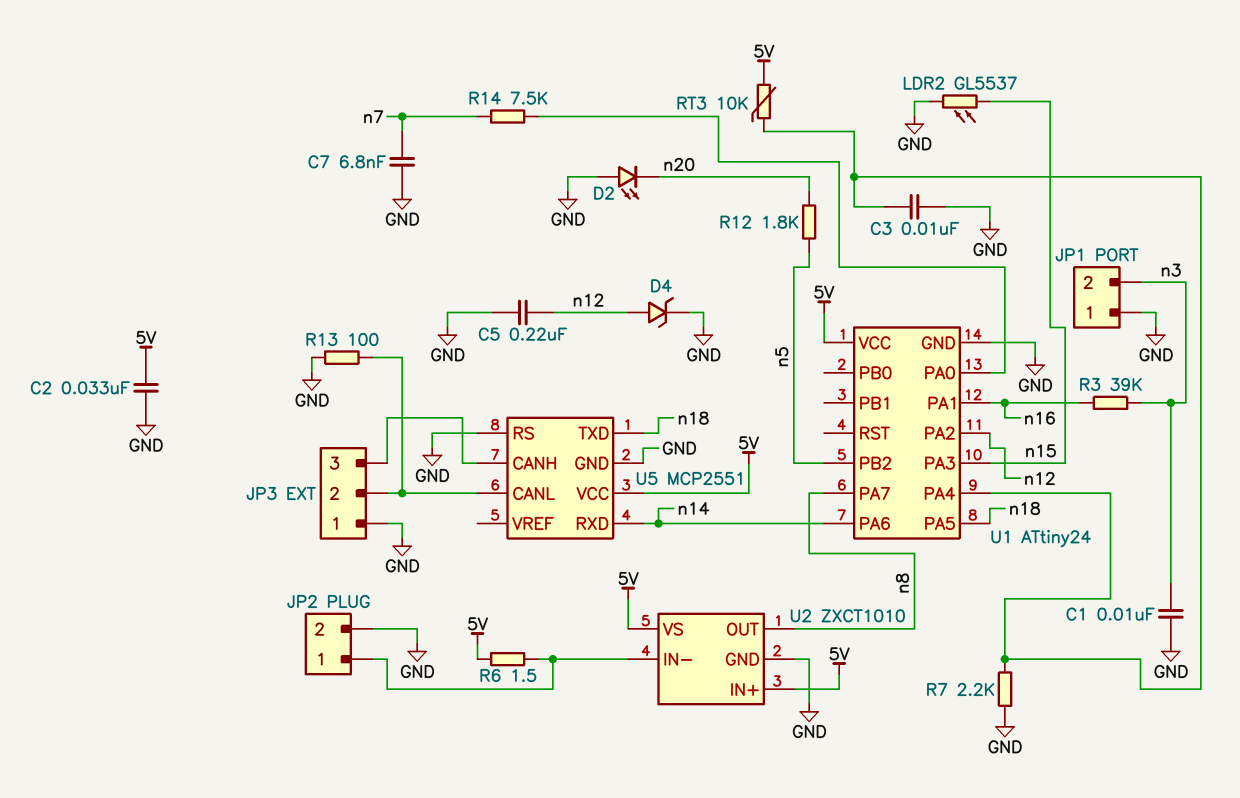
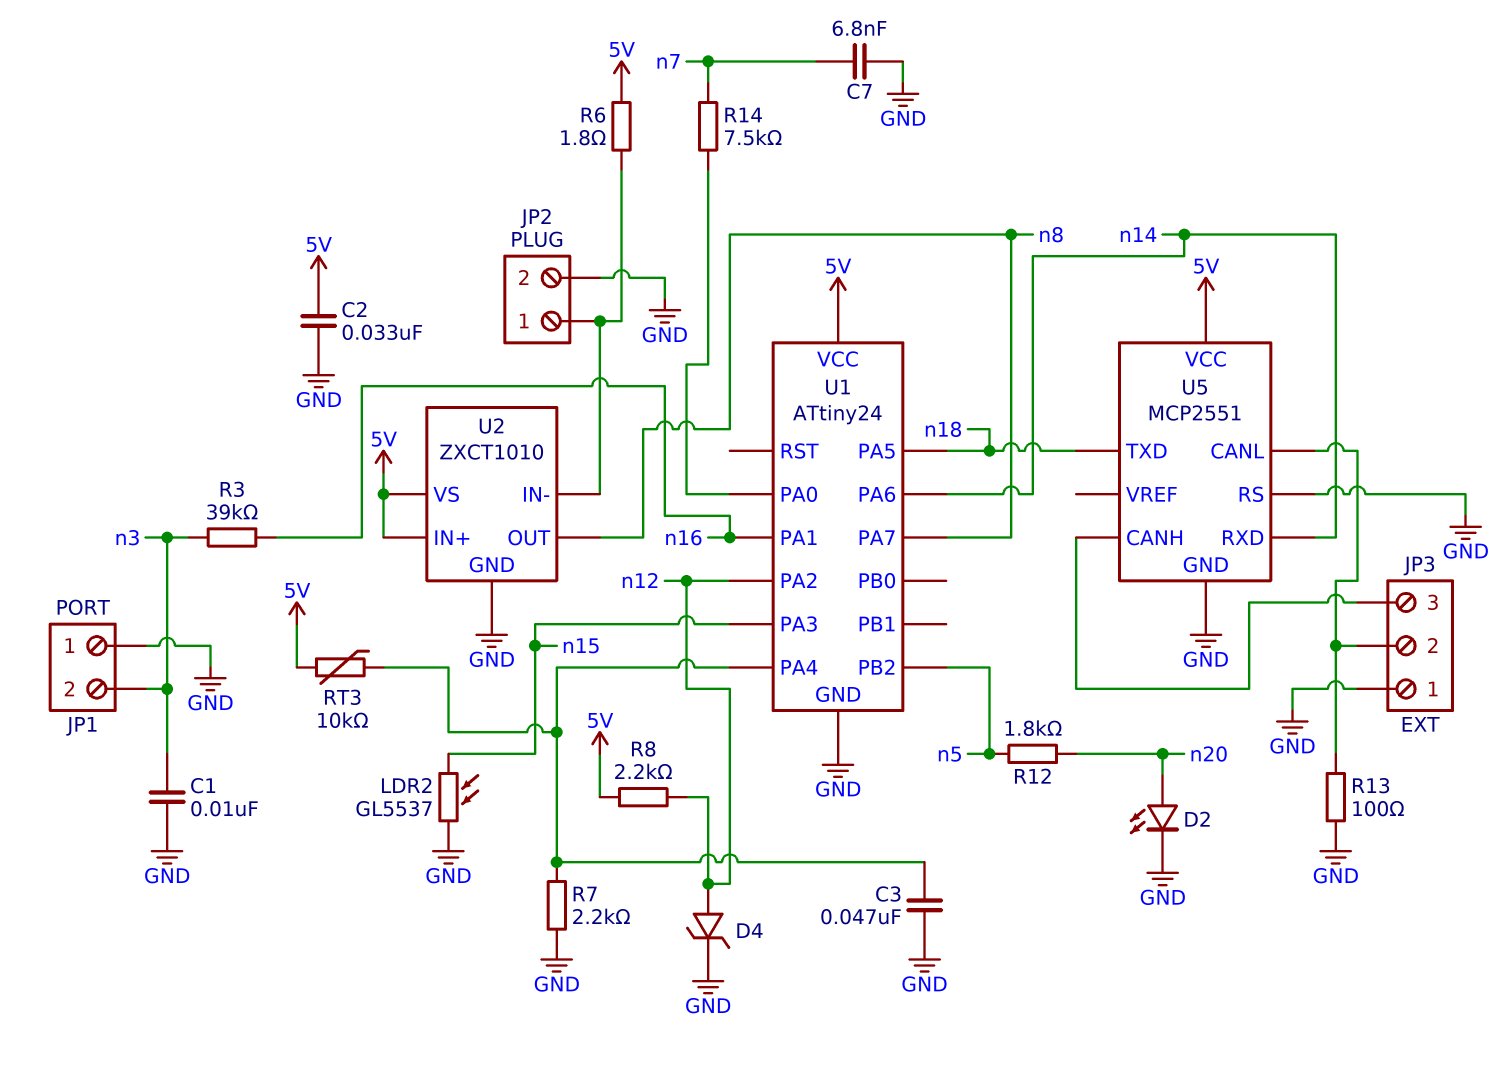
C3: 10nF (GND, U1/PA4) -> 47nF (GND, U1/PA4)
C5: 220nF (GND, n12) -> none
D2: LED (A GND, K n20) -> LED (A n20, K GND)
R6: 1.5 (5V, JP2/1) -> 1.8 (5V, JP2/1)
R8: none -> 2.2k (5V, n12)

